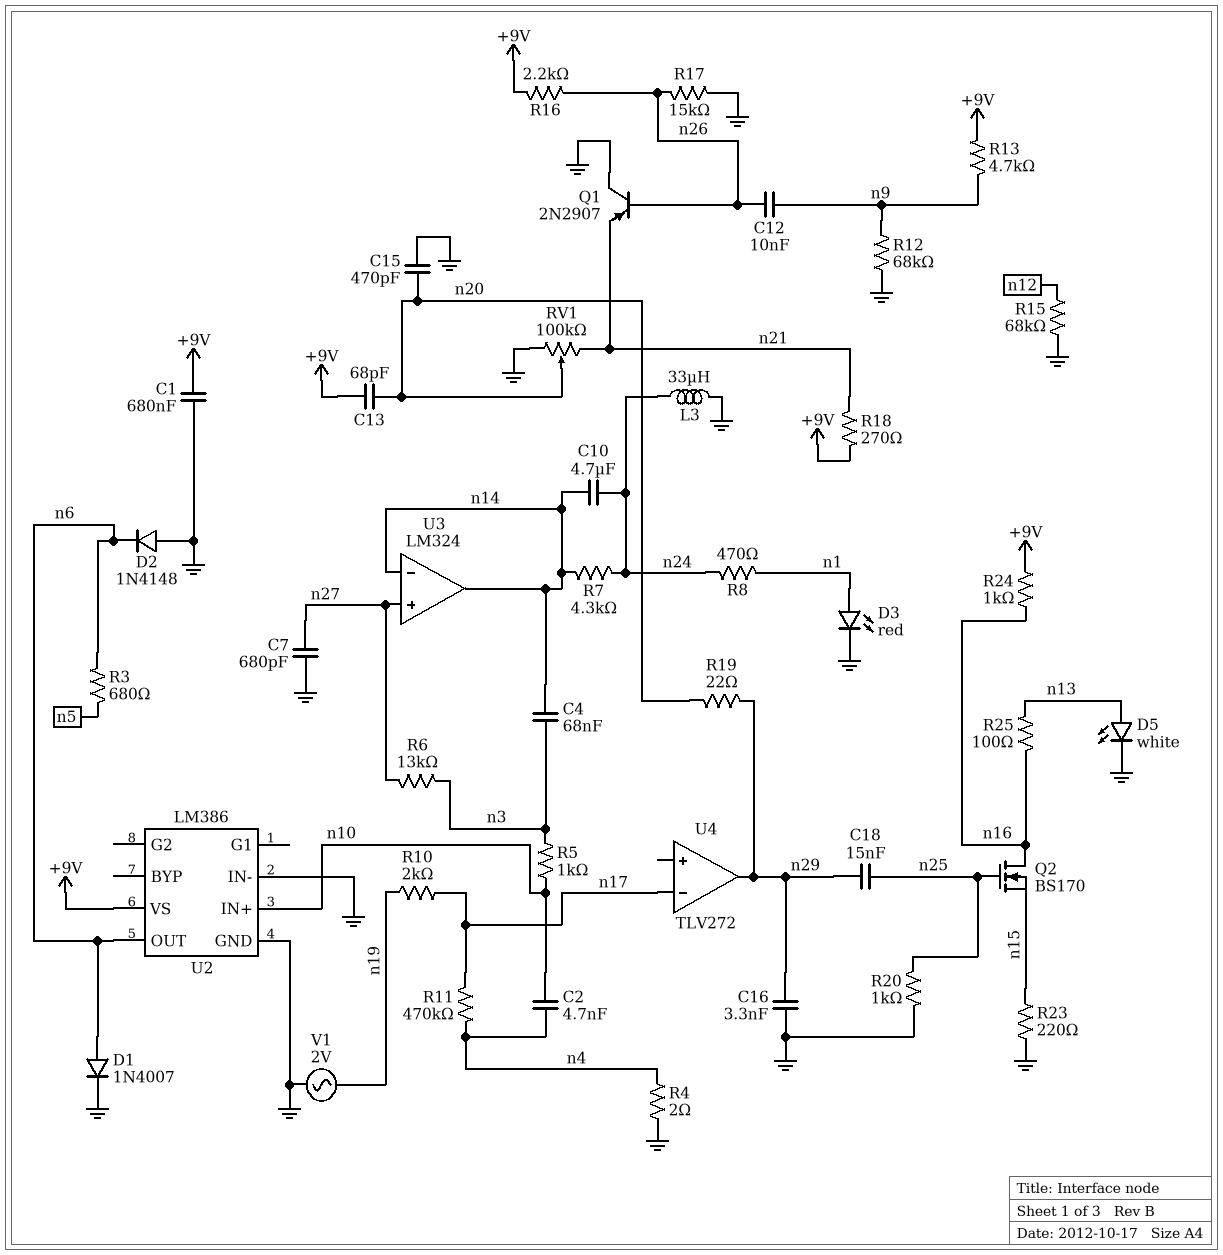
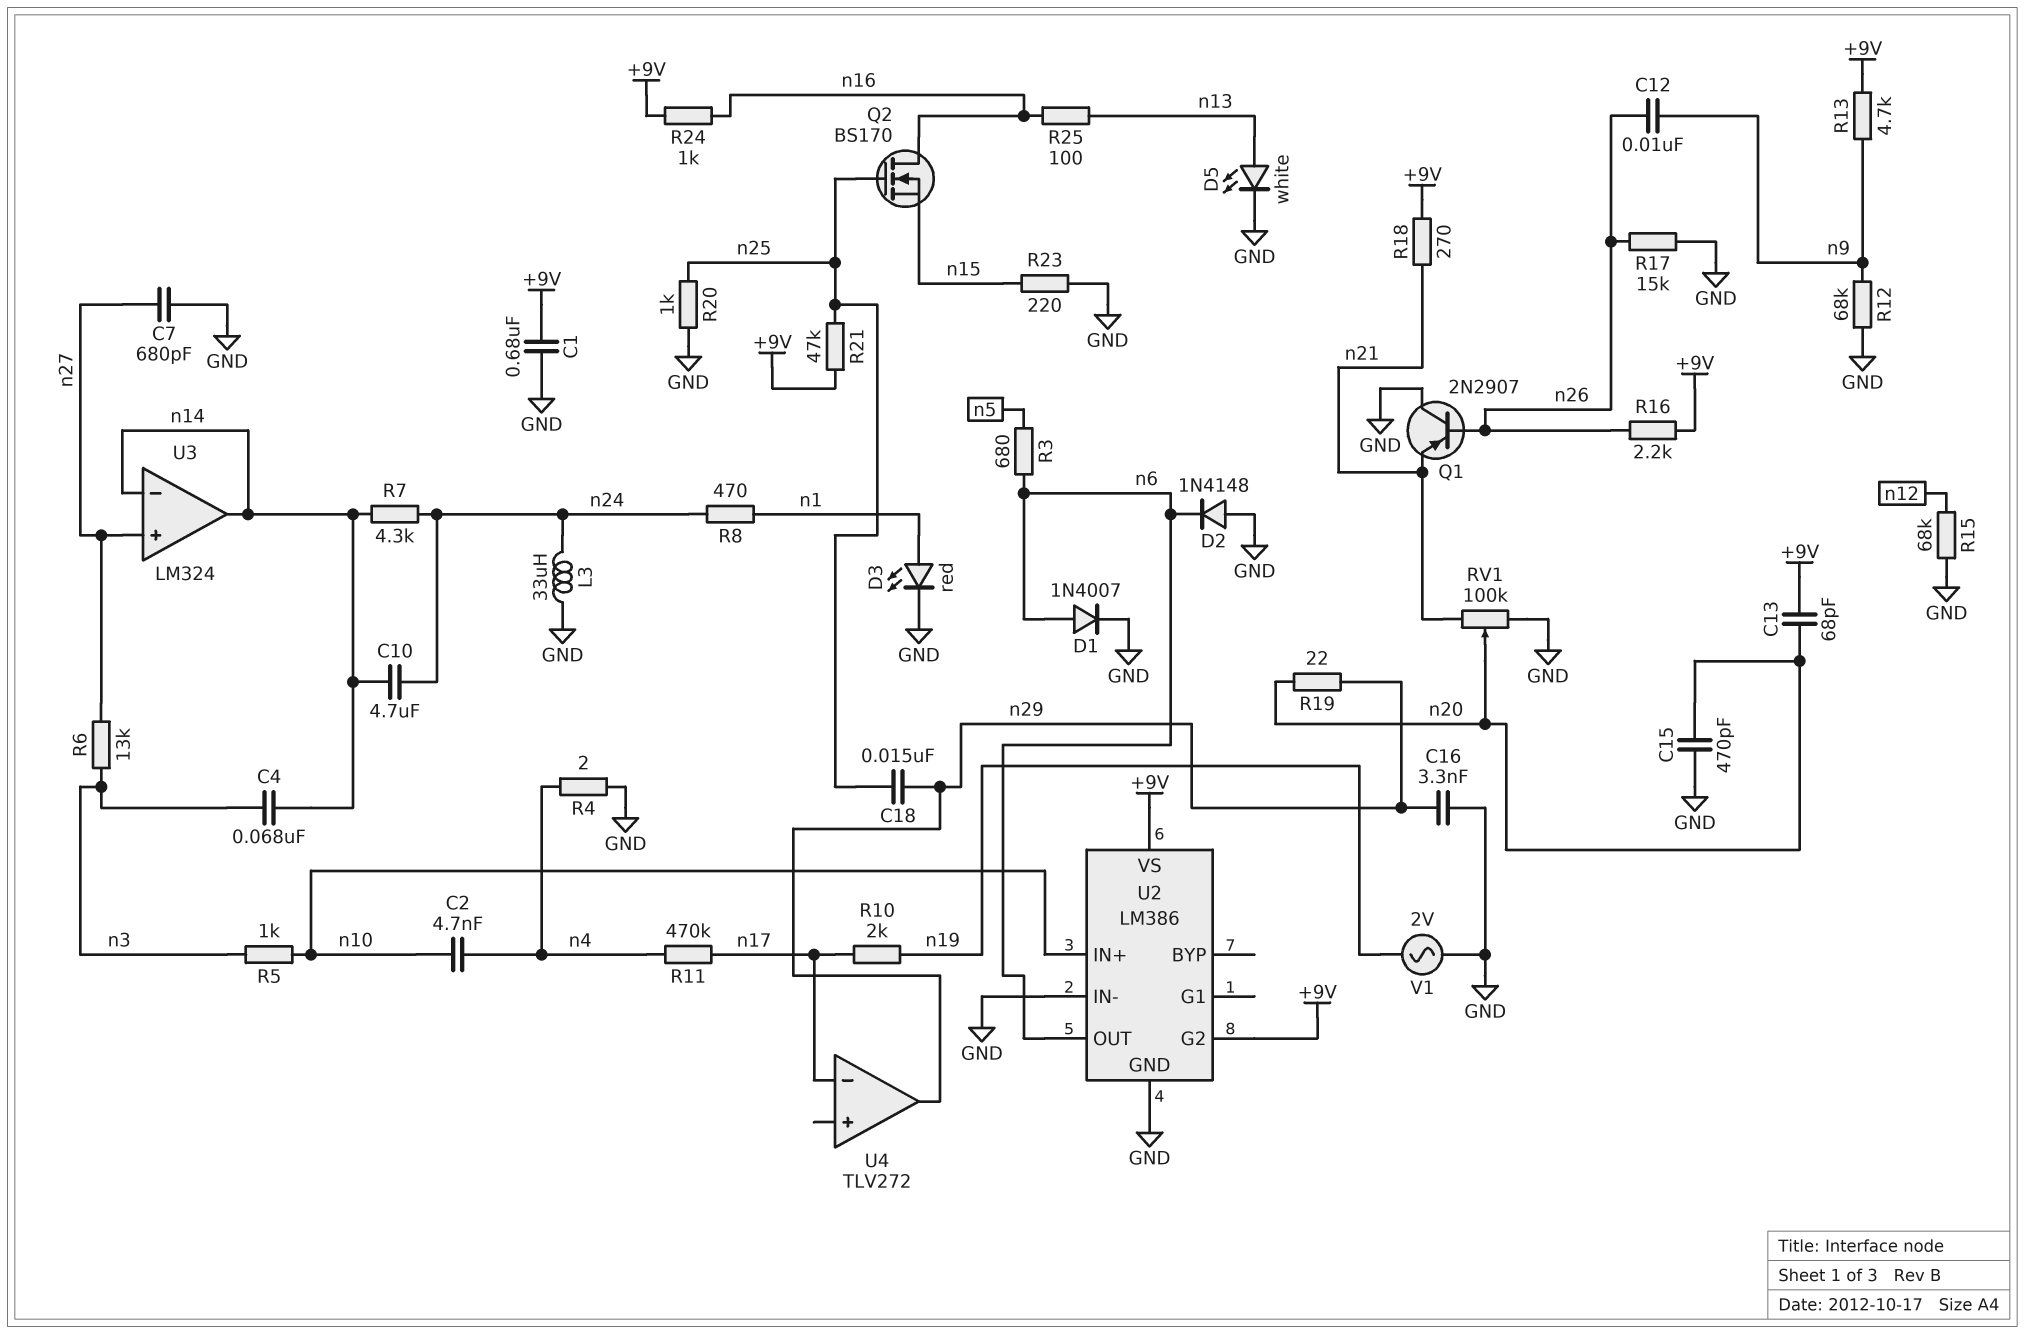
R21: none -> 47k (+9V, n25)
U2 pin G2: none -> +9V

